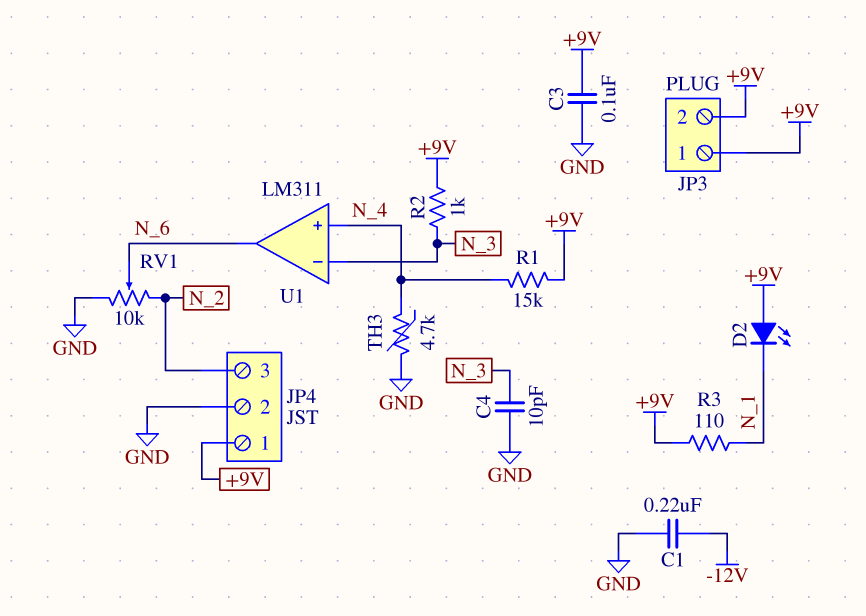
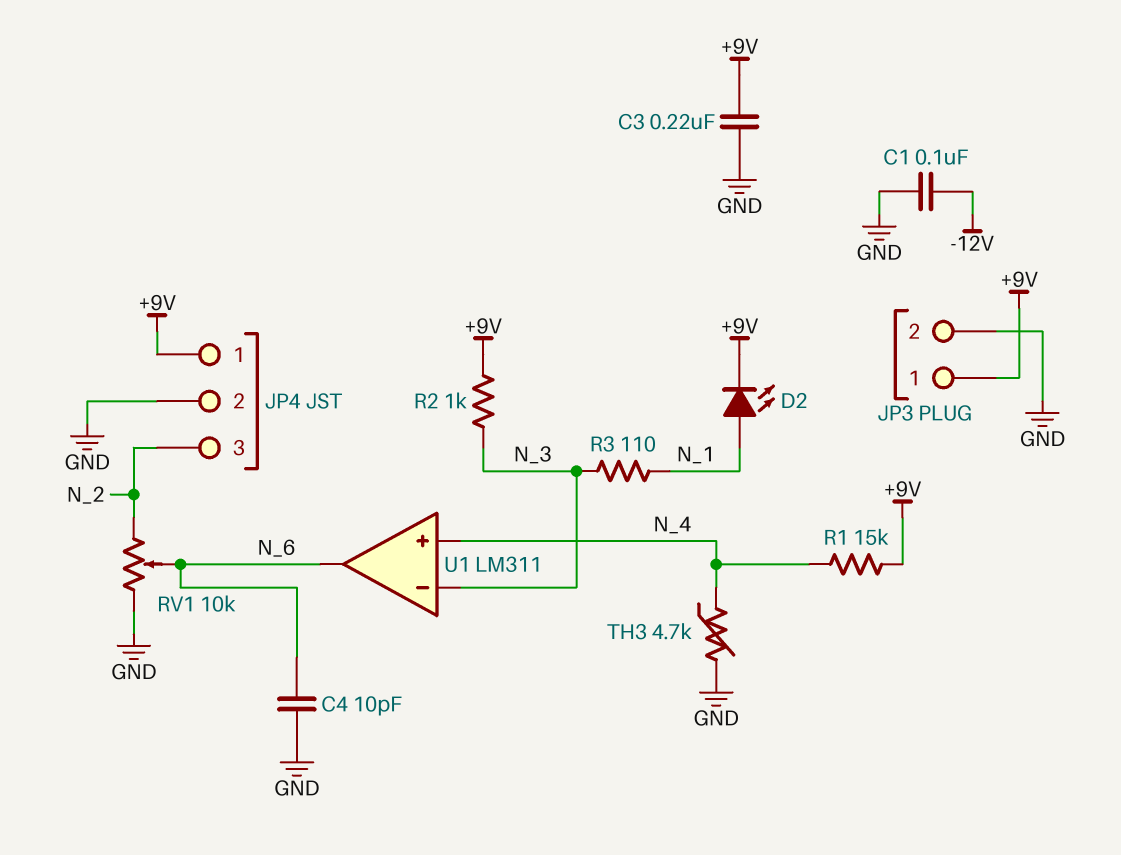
C1: 220nF (-12V, GND) -> 100nF (-12V, GND)
C3: 100nF (+9V, GND) -> 220nF (+9V, GND)
C4: 10pF (GND, N_3) -> 10pF (GND, N_6)
D2: LED (A +9V, K N_1) -> LED (A N_1, K +9V)
JP3 pin 2: +9V -> GND
R3: 110 (+9V, N_1) -> 110 (N_1, N_3)

